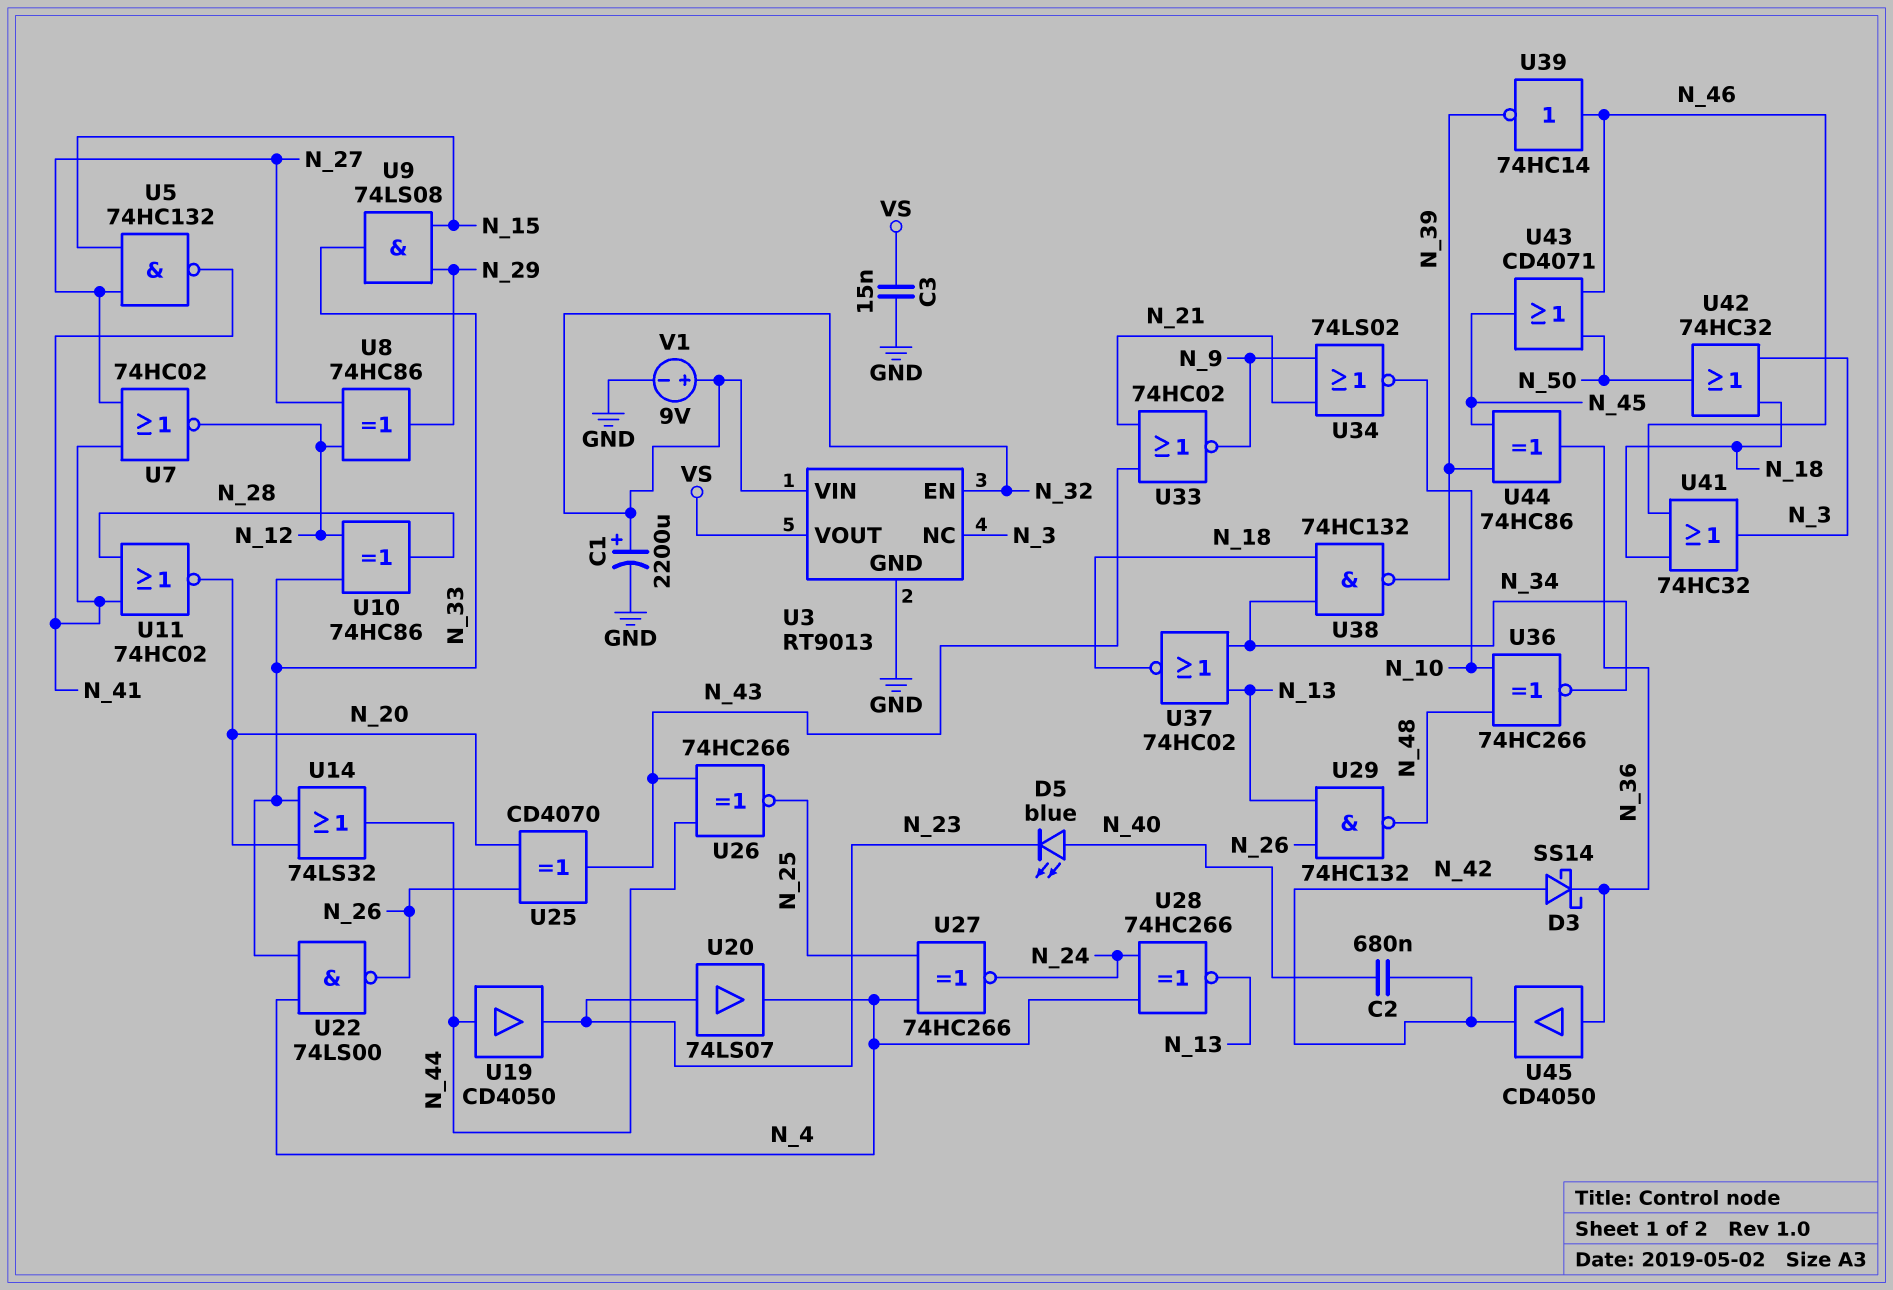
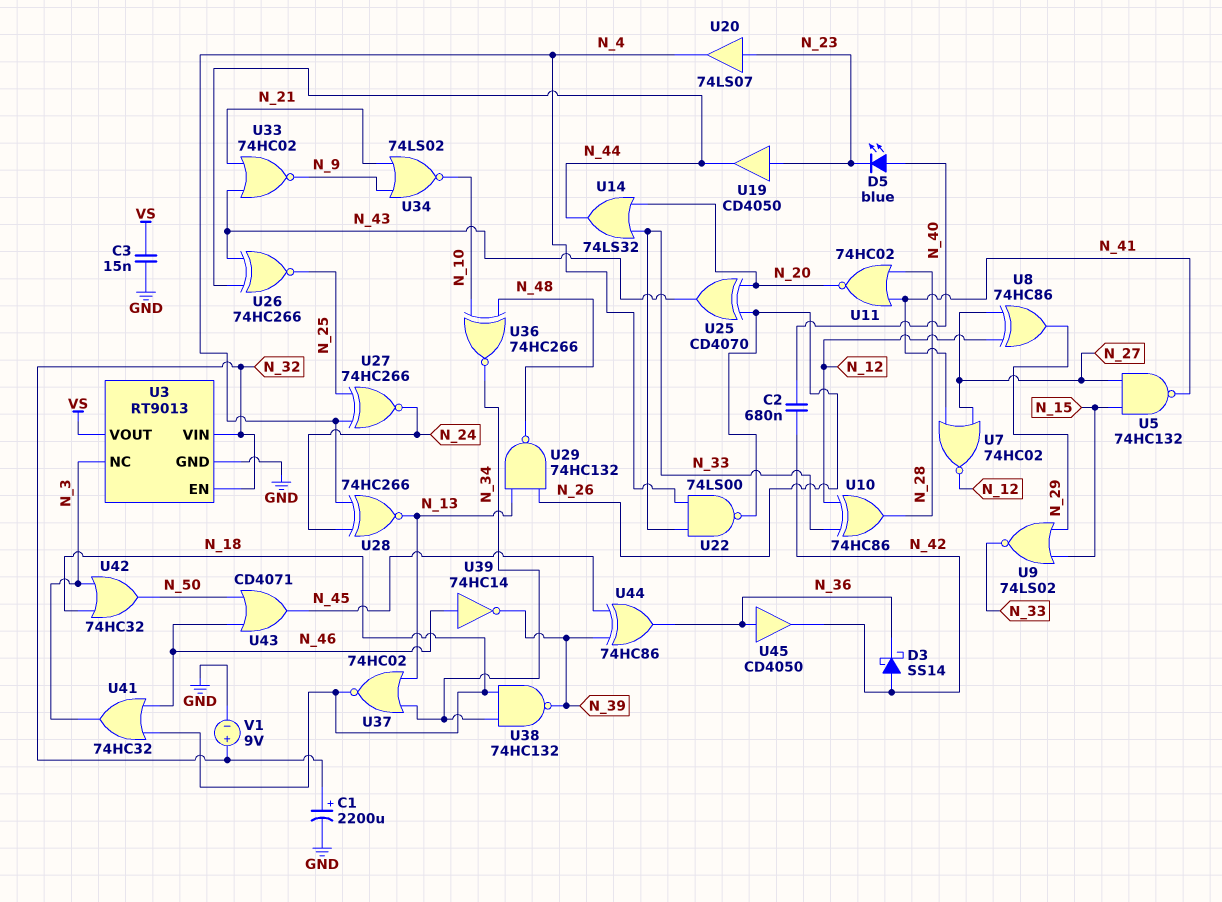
U9: AND 74LS08 (in N_15, in N_29, out N_33) -> NOR 74LS02 (in N_15, in N_29, out N_33)
U19: buffer CD4050 (in N_44, out N_23) -> buffer CD4050 (in N_23, out N_44)

